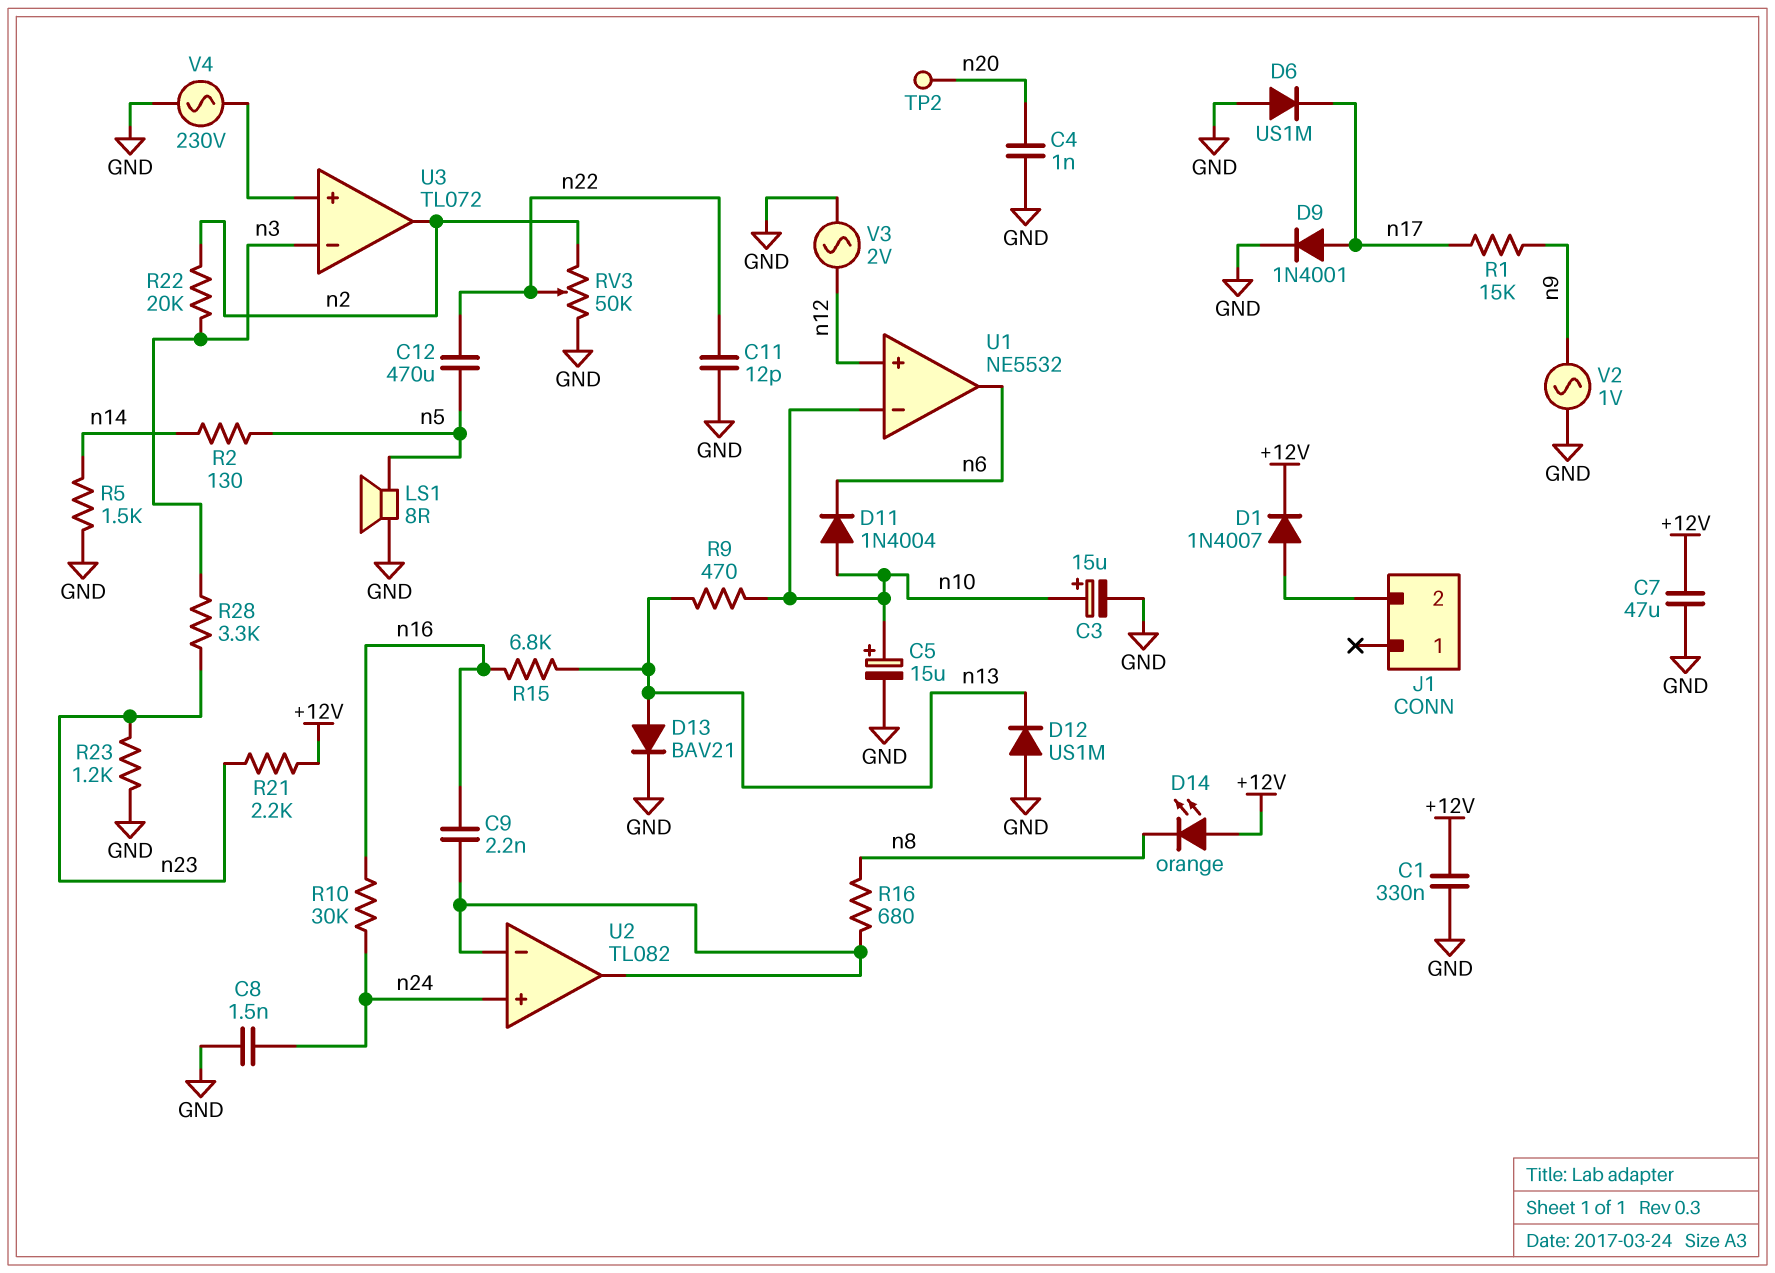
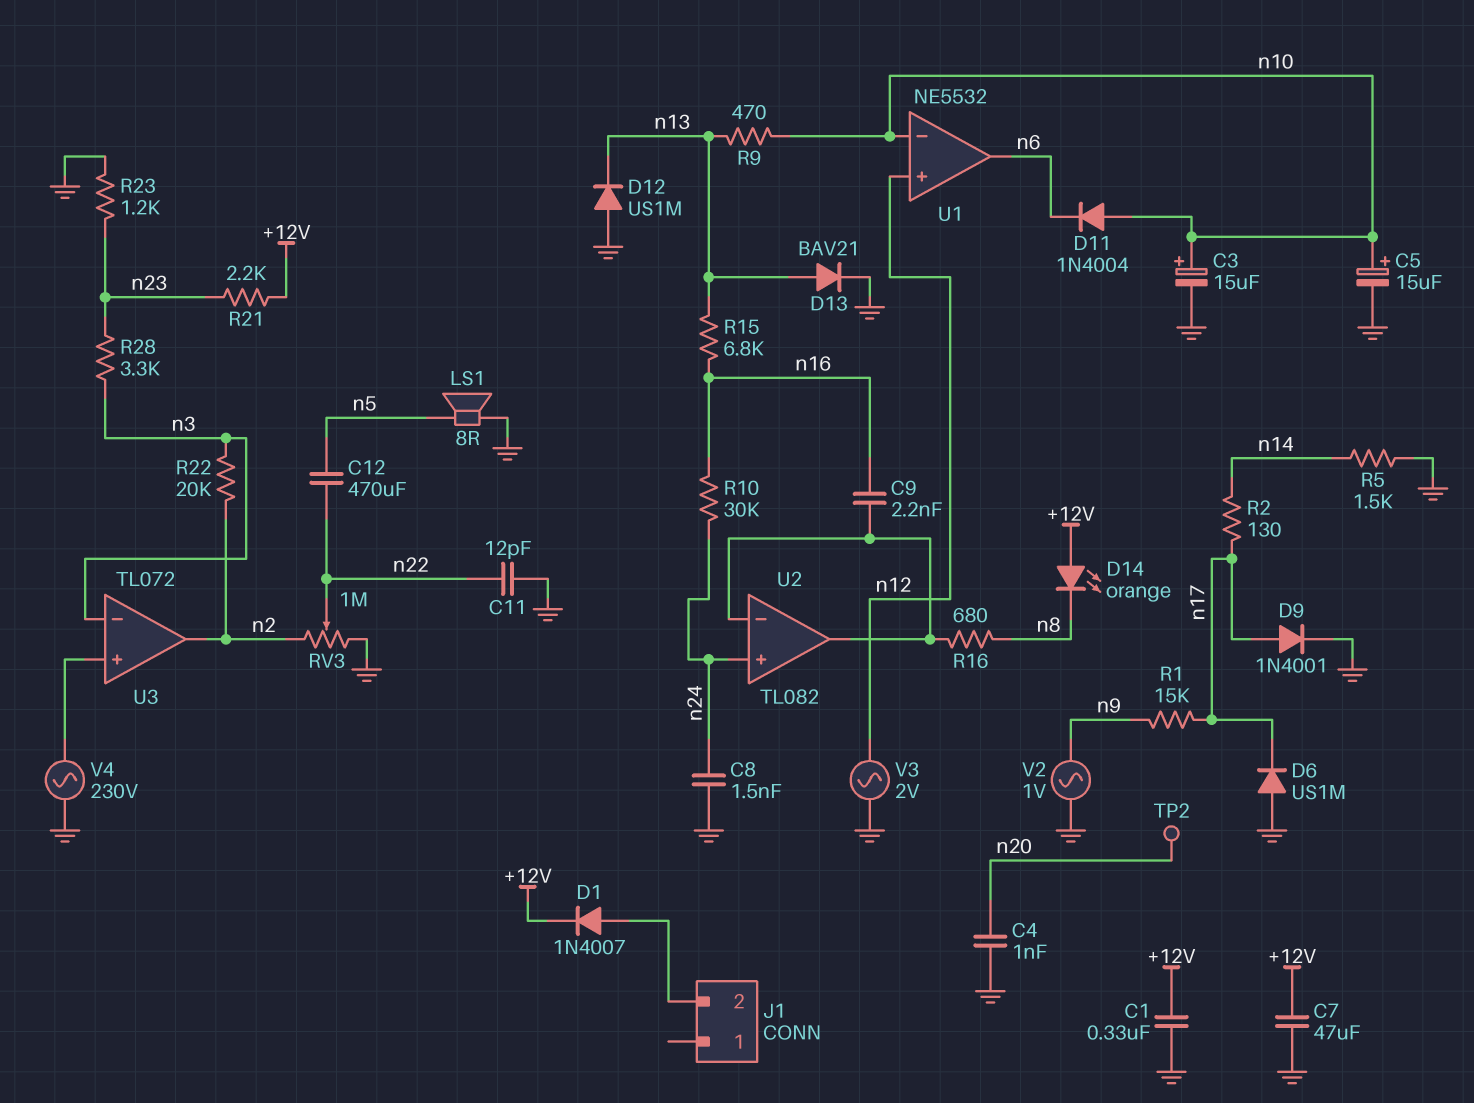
R2: 130 (n5, n14) -> 130 (n14, n17)
RV3: 50k (GND, n2, wiper n22) -> 1M (GND, n2, wiper n22)

